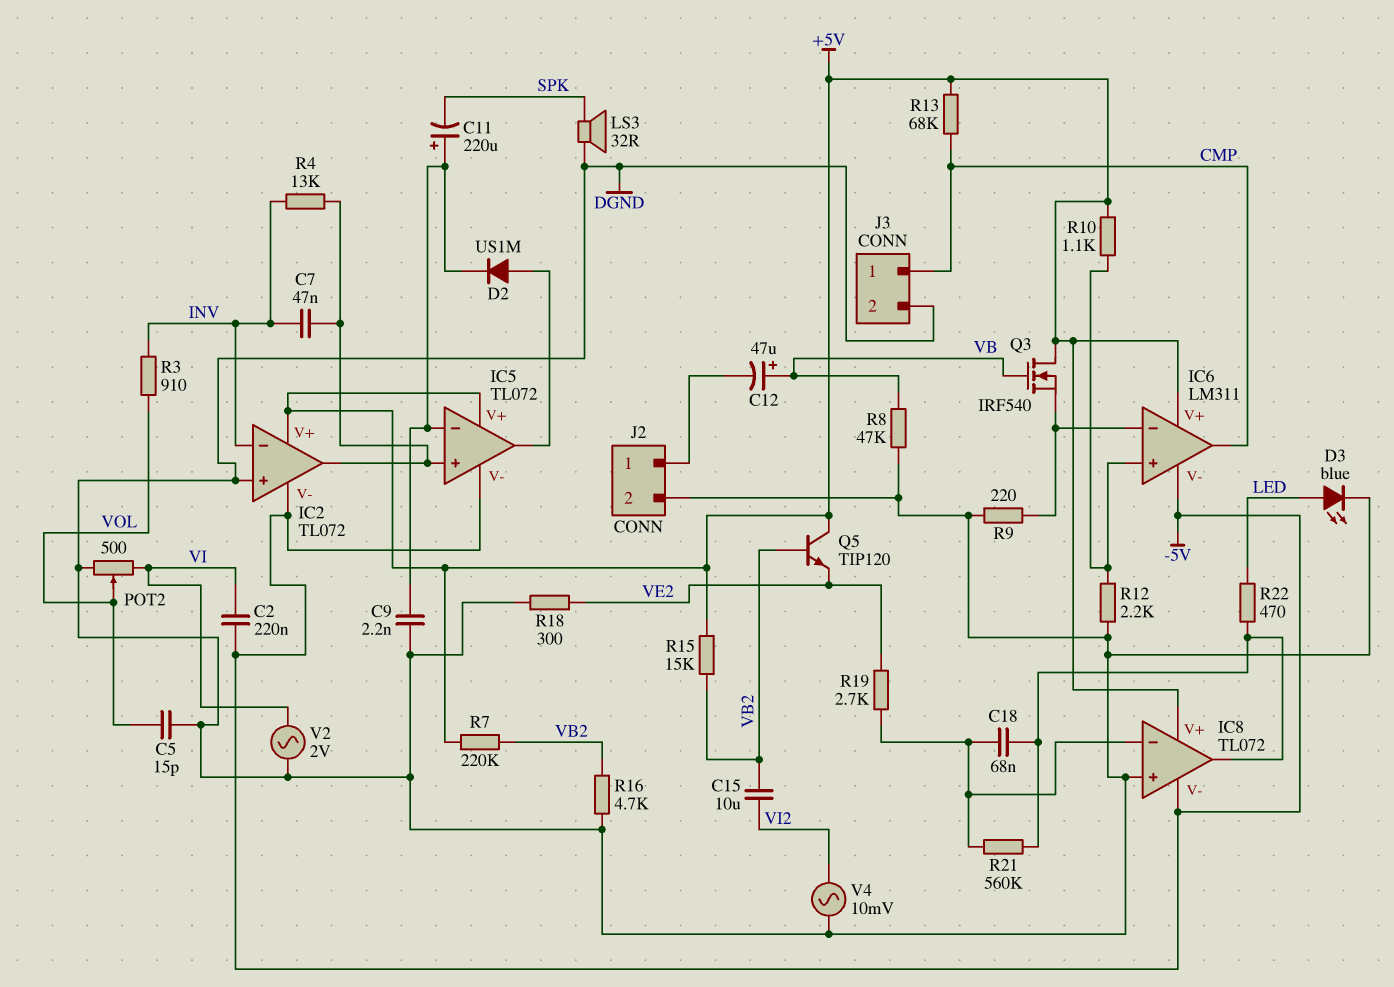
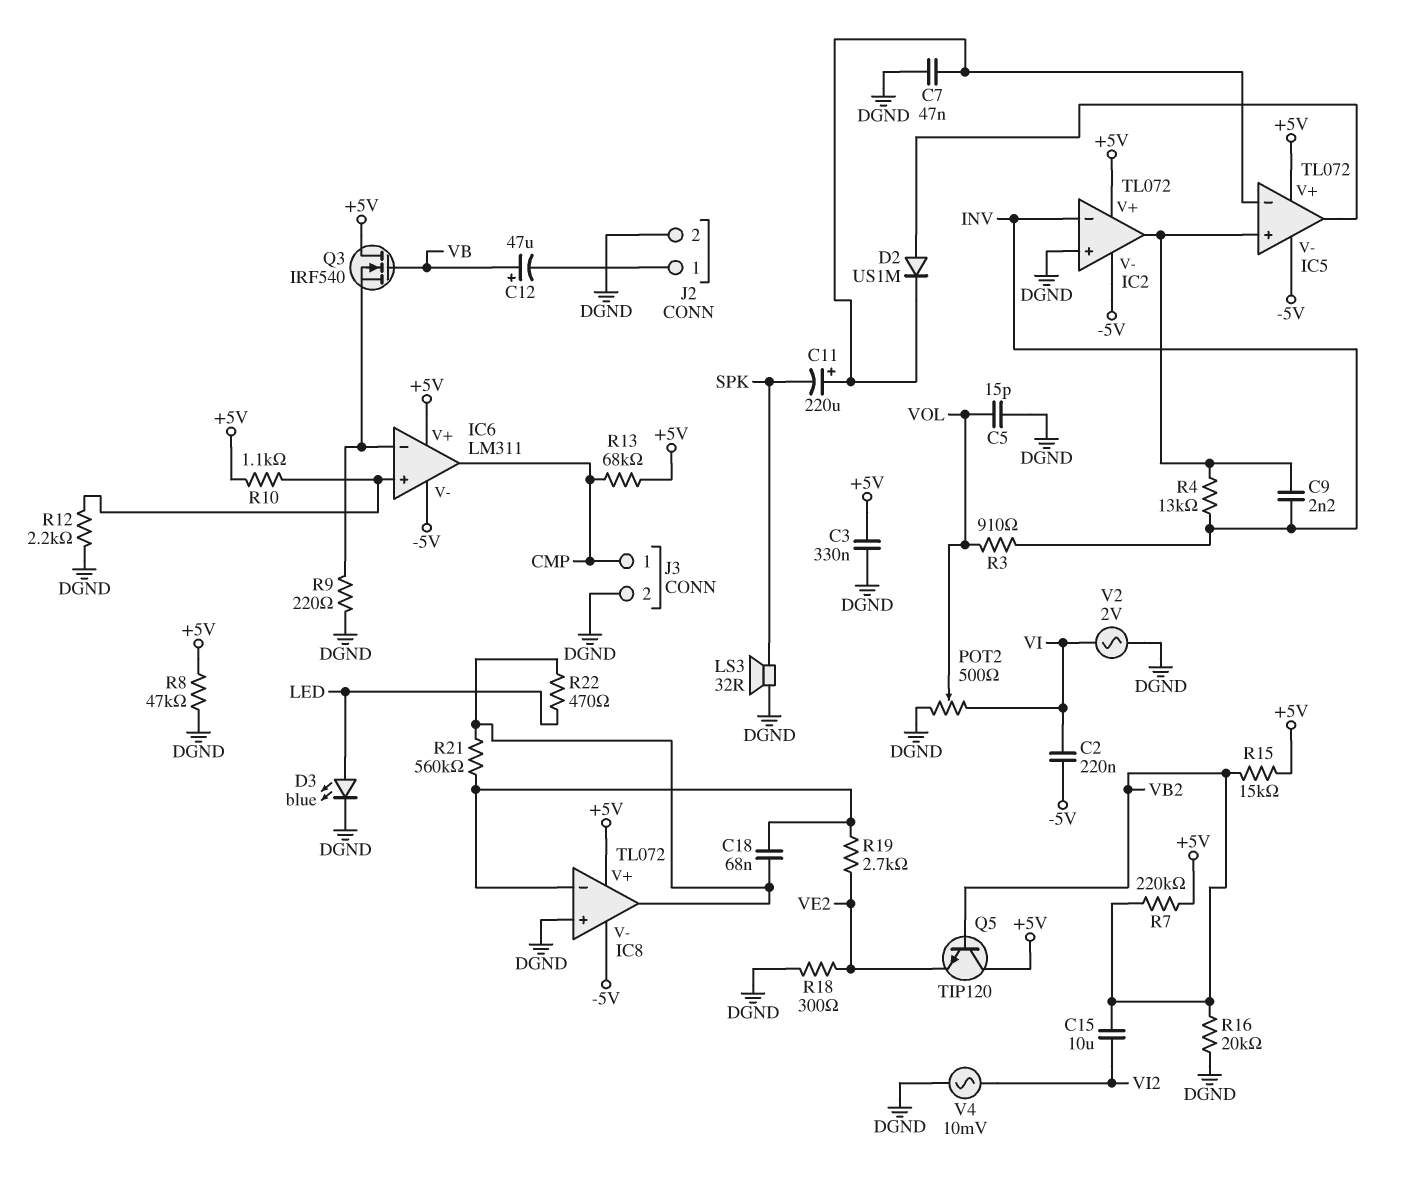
C3: none -> 330nF (+5V, DGND)
C7: 47nF (IC2/out, INV) -> 47nF (DGND, IC5/in-)
C9: 2.2nF (DGND, IC5/in-) -> 2.2nF (IC2/out, INV)
R8: 47k (DGND, VB) -> 47k (+5V, DGND)
R16: 4.7k (DGND, VB2) -> 20k (DGND, VB2)

